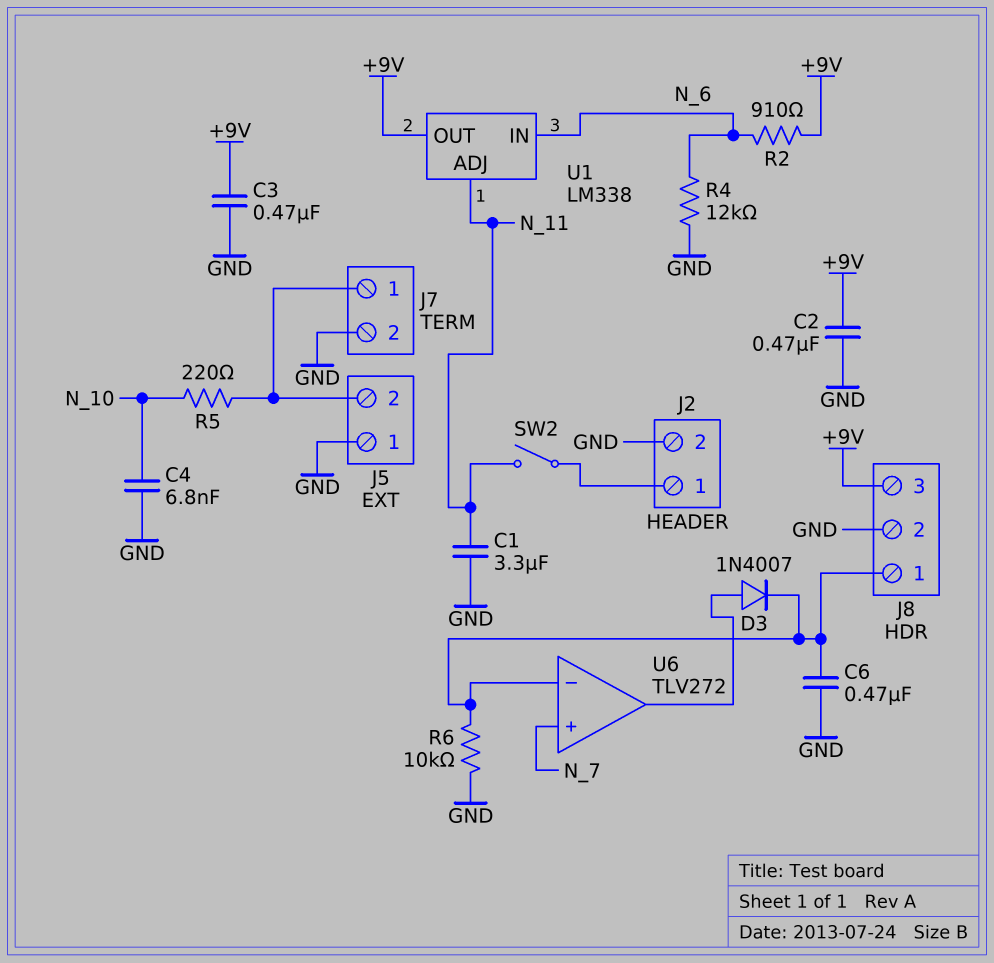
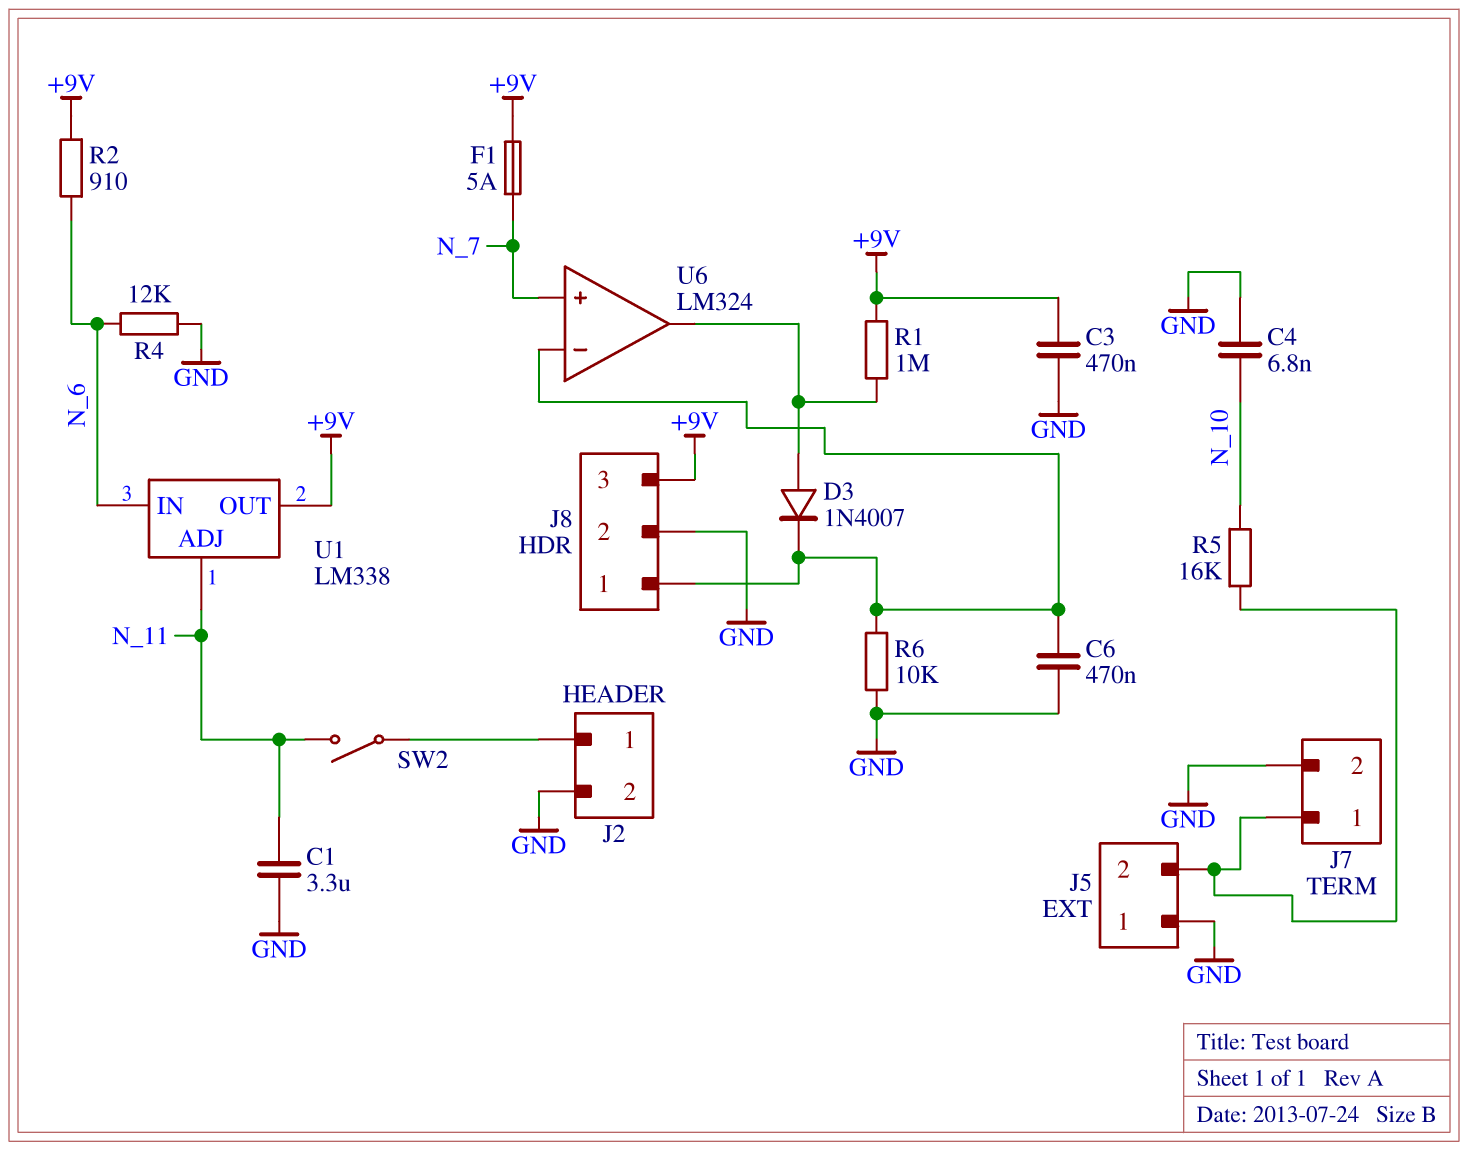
C2: 470nF (+9V, GND) -> none
F1: none -> 5A (+9V, N_7)
R1: none -> 1M (+9V, U6/out)
R5: 220 (J5/2, N_10) -> 16k (J5/2, N_10)
U6: TLV272 -> LM324

